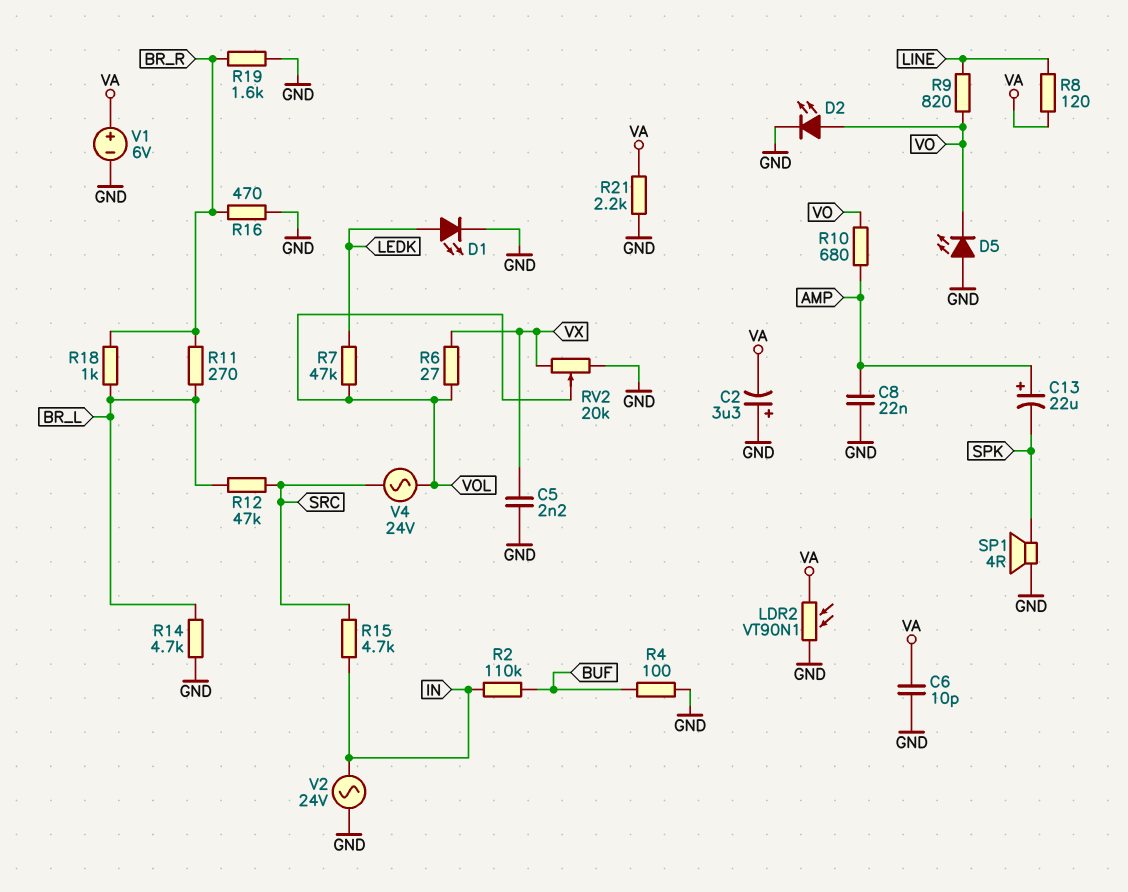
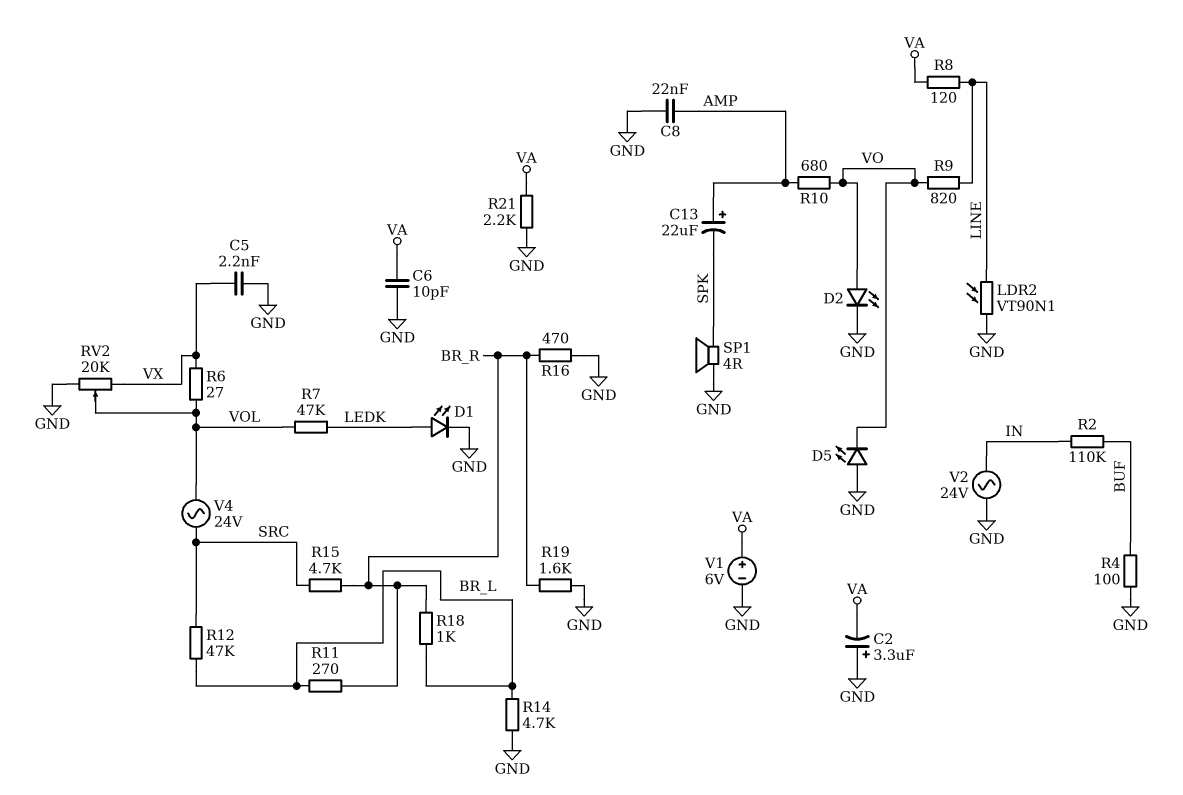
LDR2: VT90N1 (GND, VA) -> VT90N1 (GND, LINE)
R15: 4.7k (IN, SRC) -> 4.7k (BR_R, SRC)

